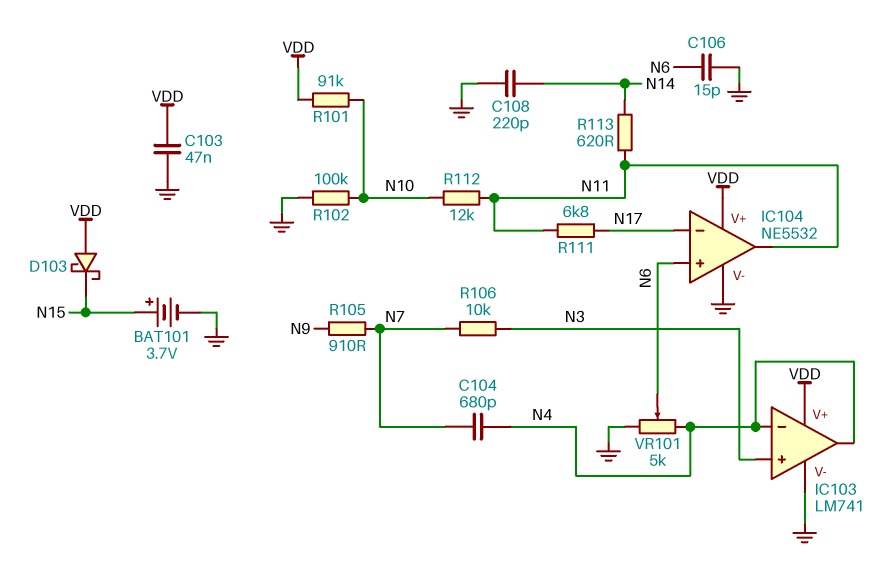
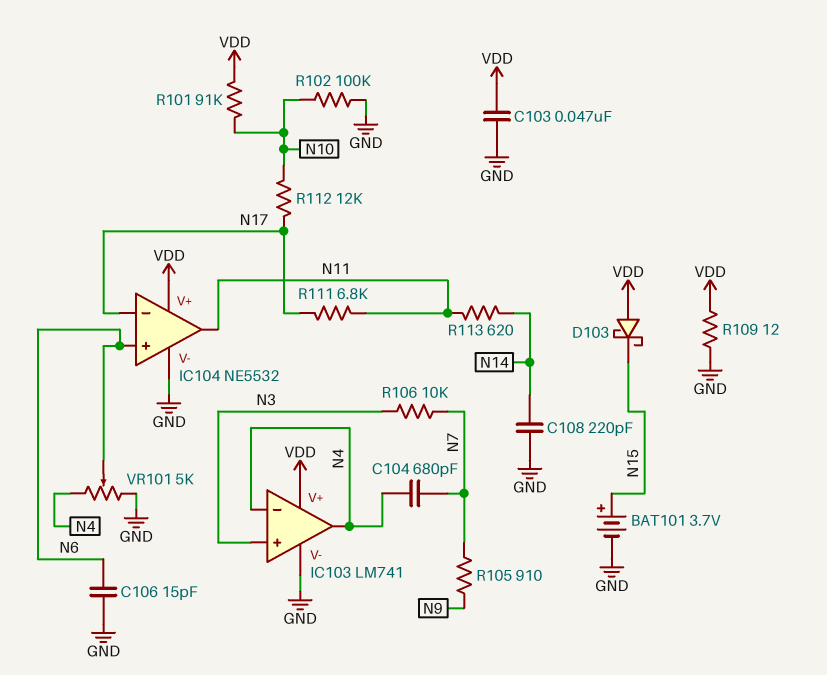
R109: none -> 12 (GND, VDD)
R112: 12k (N10, N11) -> 12k (N10, N17)

